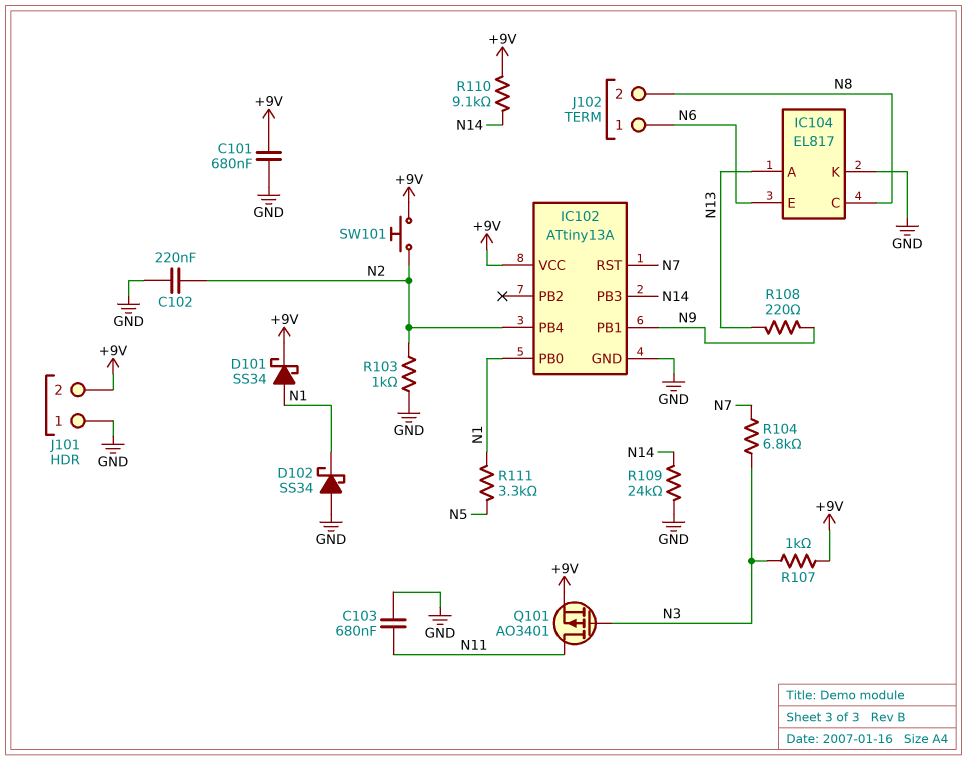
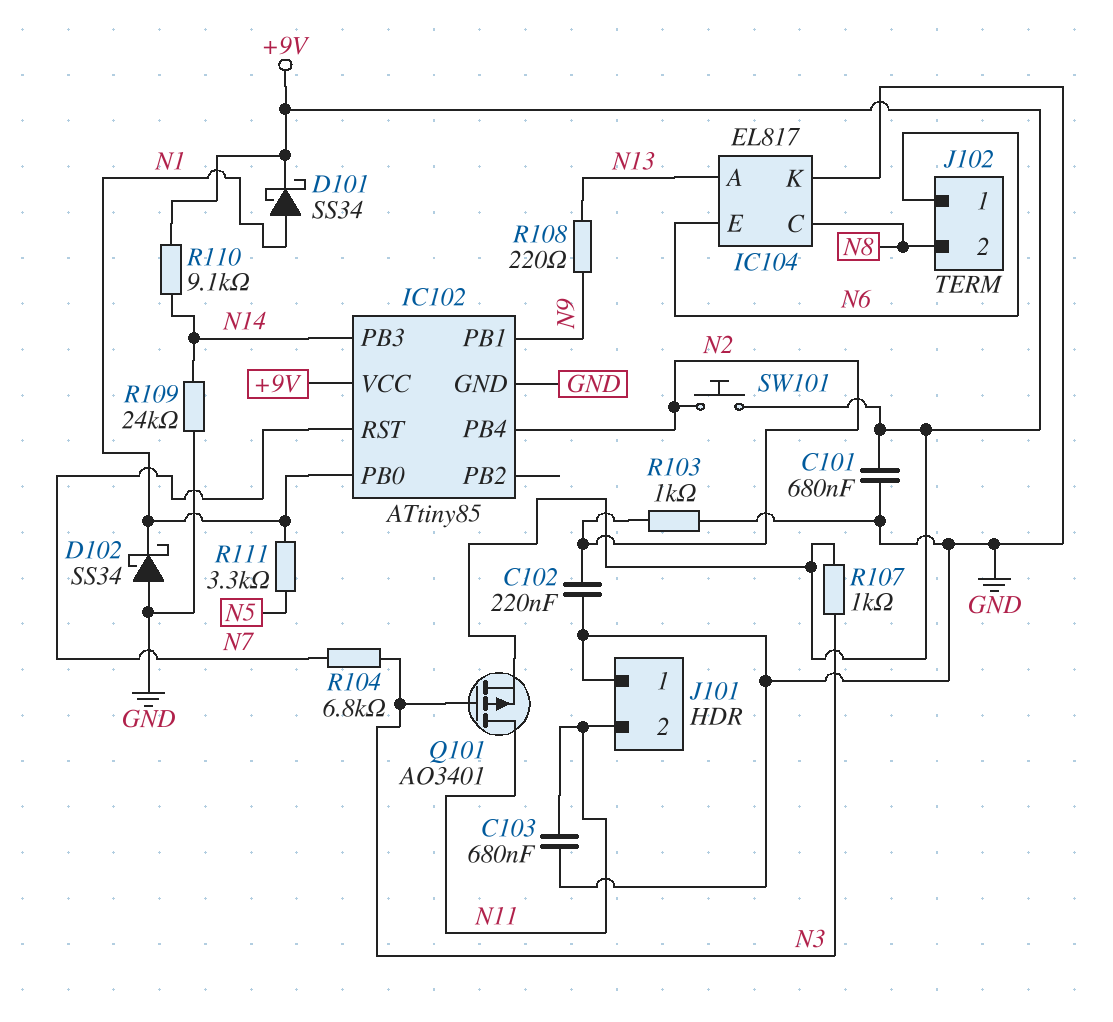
IC102: ATtiny13A -> ATtiny85
J101 pin 2: +9V -> N11

